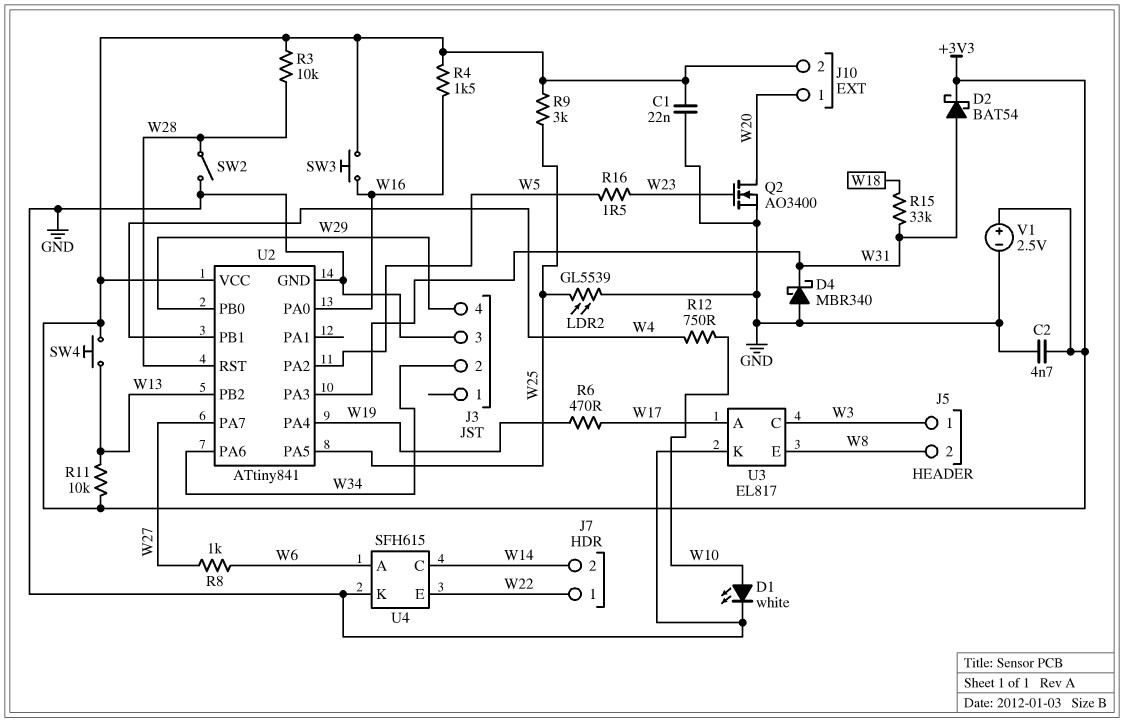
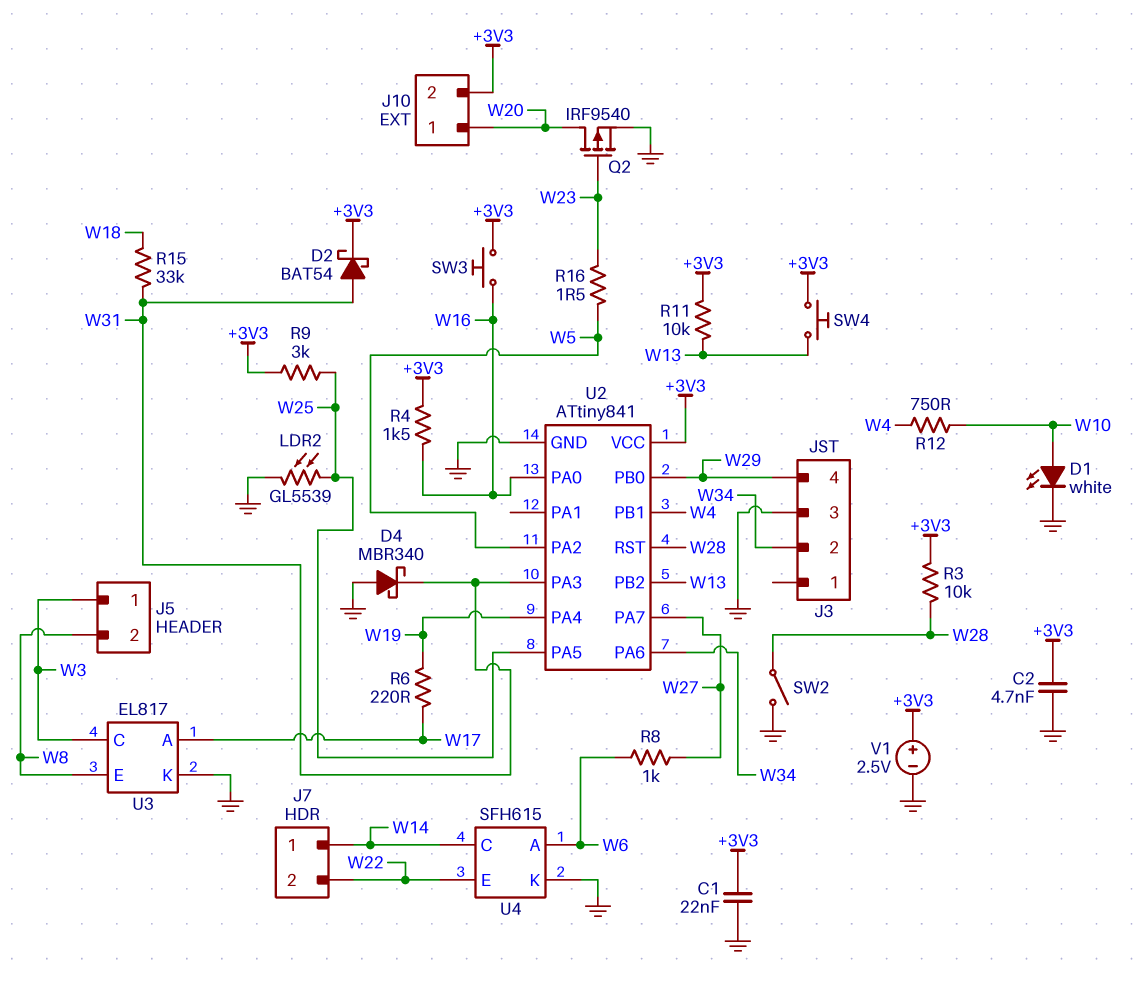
J7 pin 1: W22 -> W14
J7 pin 2: W14 -> W22
Q2: NMOS AO3400 (G W23, D W20, S GND) -> PMOS IRF9540 (G W23, D W20, S GND)
R6: 470 (W17, W19) -> 220 (W17, W19)

